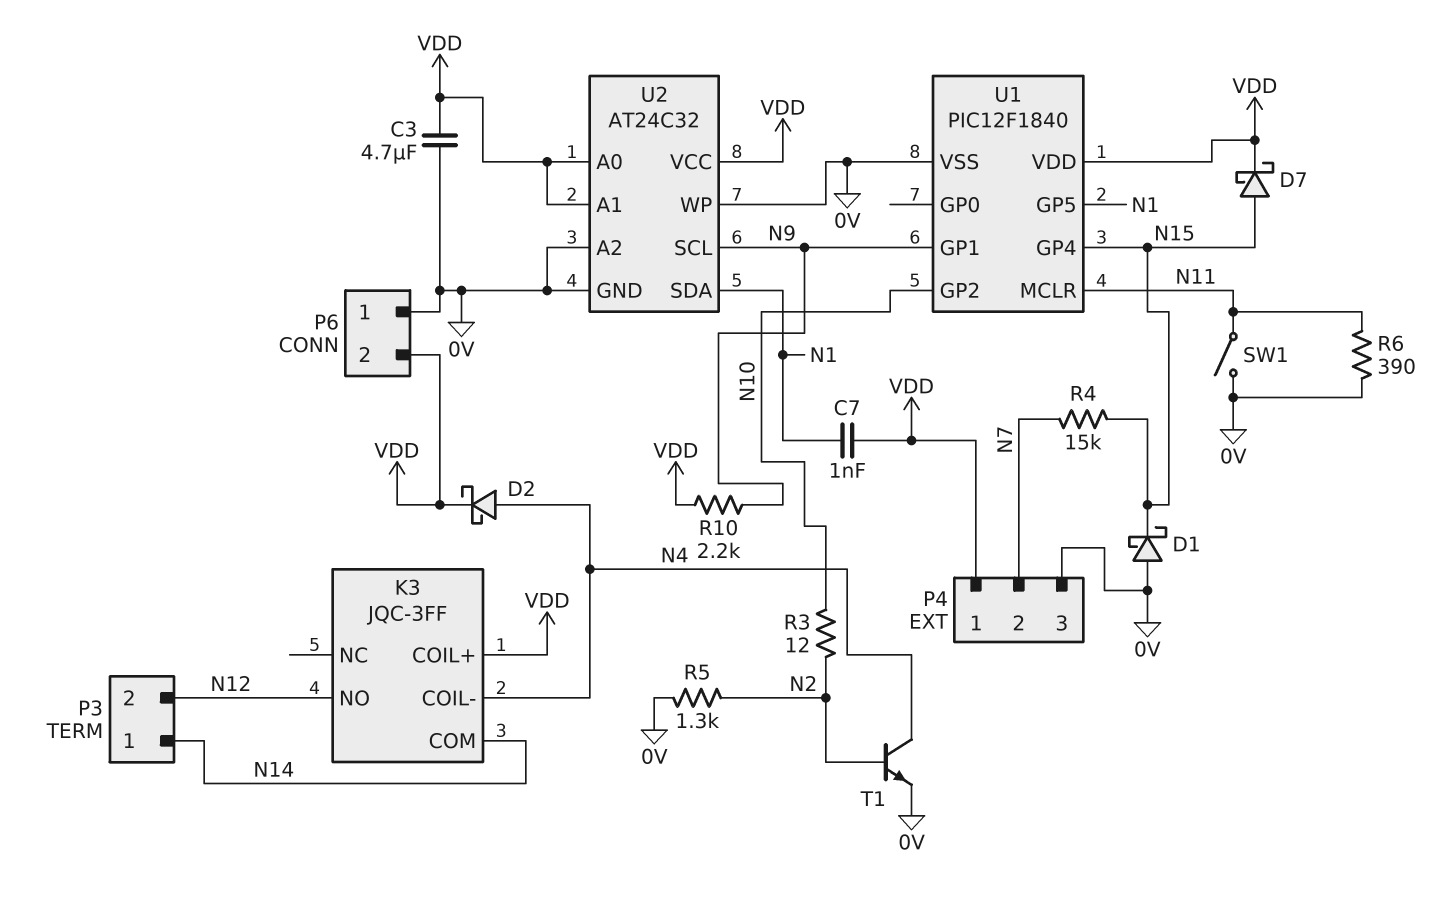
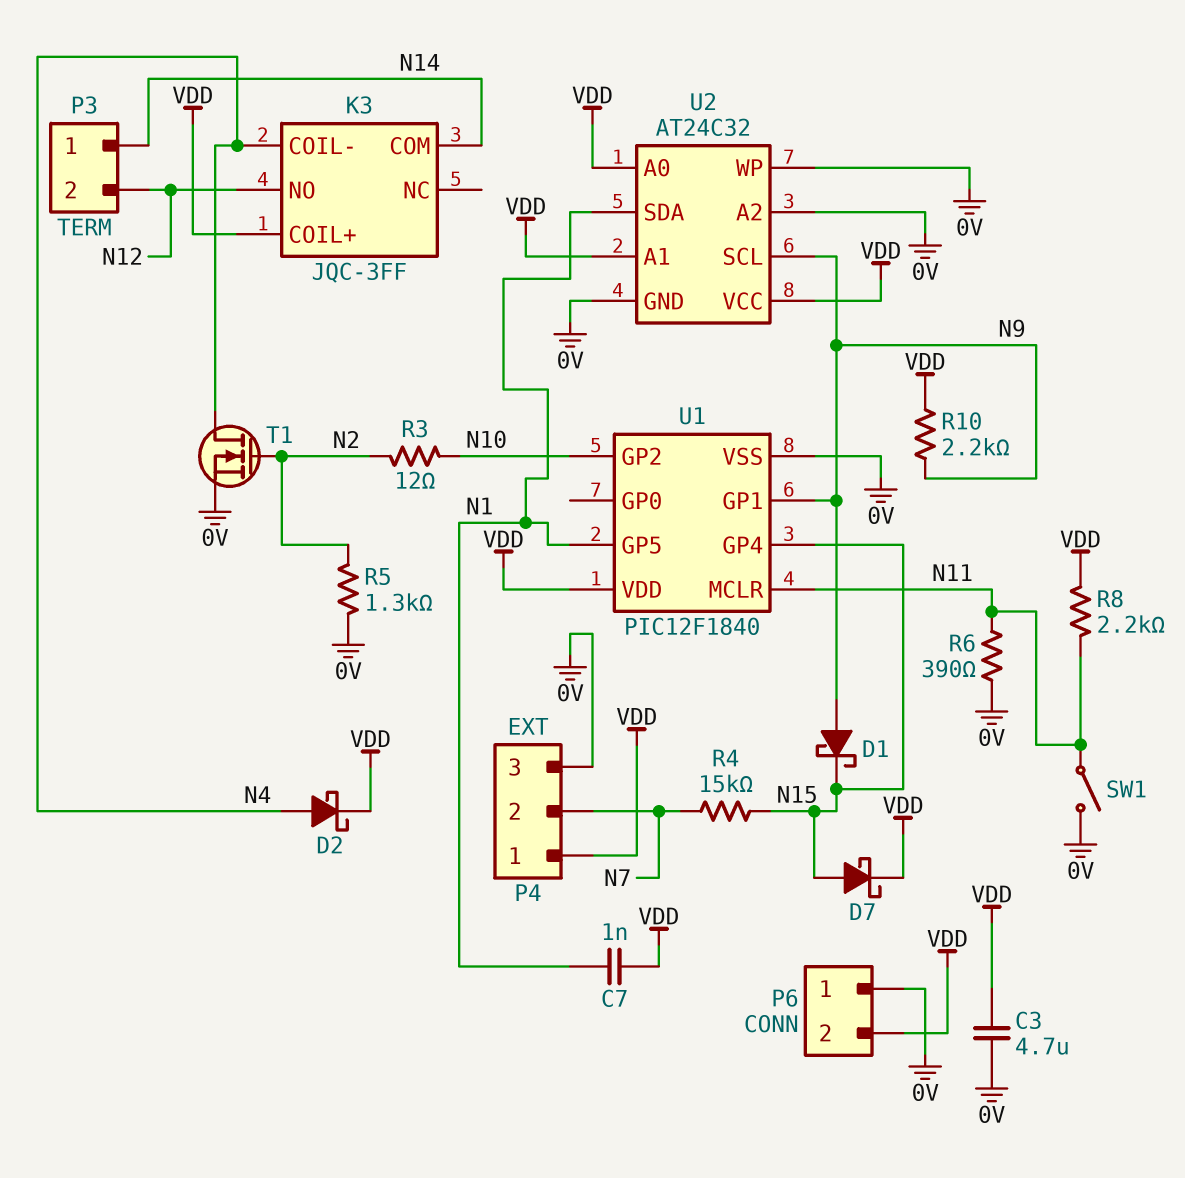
D1: schottky (A 0V, K N15) -> schottky (A N9, K N15)
R8: none -> 2.2k (N11, VDD)
T1: NPN (B N2, C N4, E 0V) -> NMOS (G N2, D N4, S 0V)

